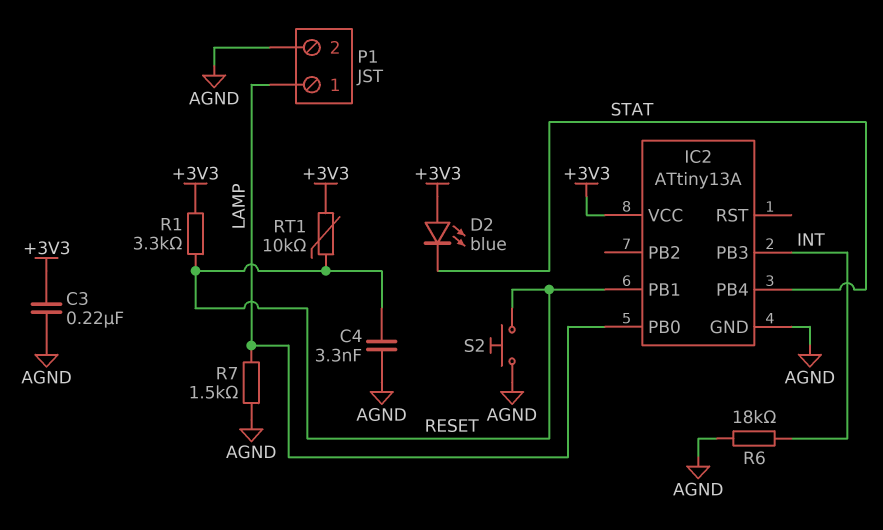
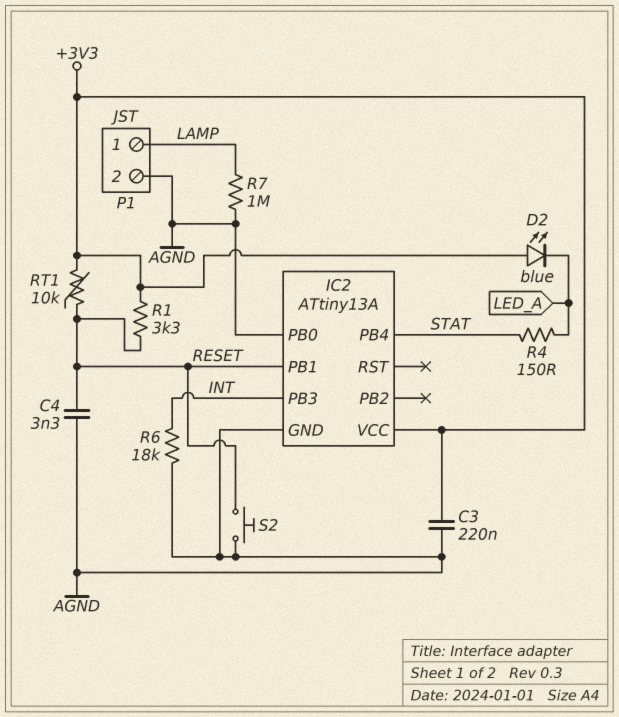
D2: LED blue (A +3V3, K STAT) -> LED blue (A +3V3, K LED_A)
IC2 pin PB0: LAMP -> AGND
R4: none -> 150 (LED_A, STAT)
R7: 1.5k (AGND, LAMP) -> 1M (AGND, LAMP)

